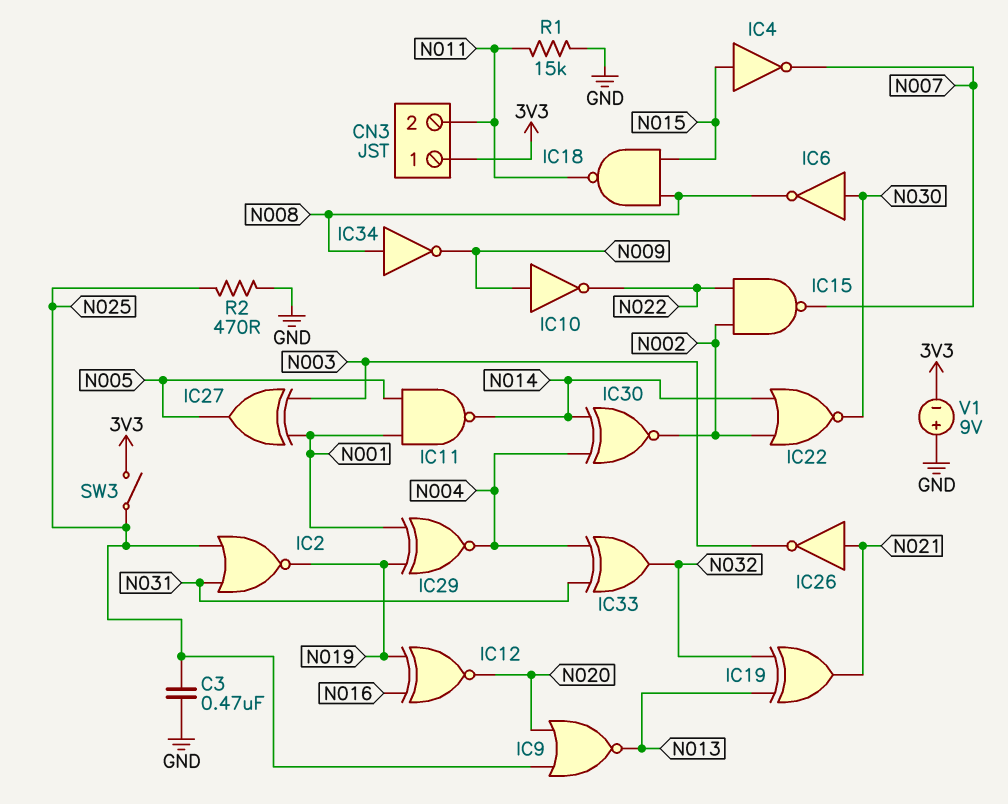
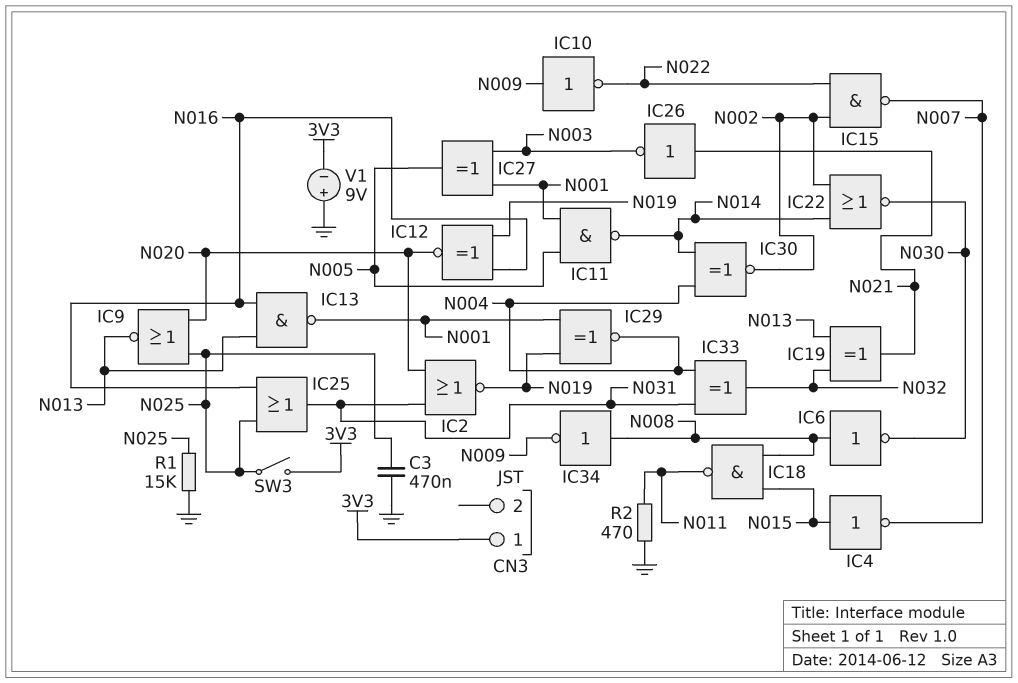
CN3 pin 2: N011 -> none
IC2: NOR (in N025, in N031, out N019) -> NOR (in N020, in N031, out N019)
IC6: NOT (in N030, out N008) -> NOT (in N008, out N030)
IC13: none -> NAND (in N013, in N016, out N001)
IC25: none -> OR (in N016, in N025, out N031)
R1: 15k (GND, N011) -> 15k (GND, N025)
R2: 470 (GND, N025) -> 470 (GND, N011)

